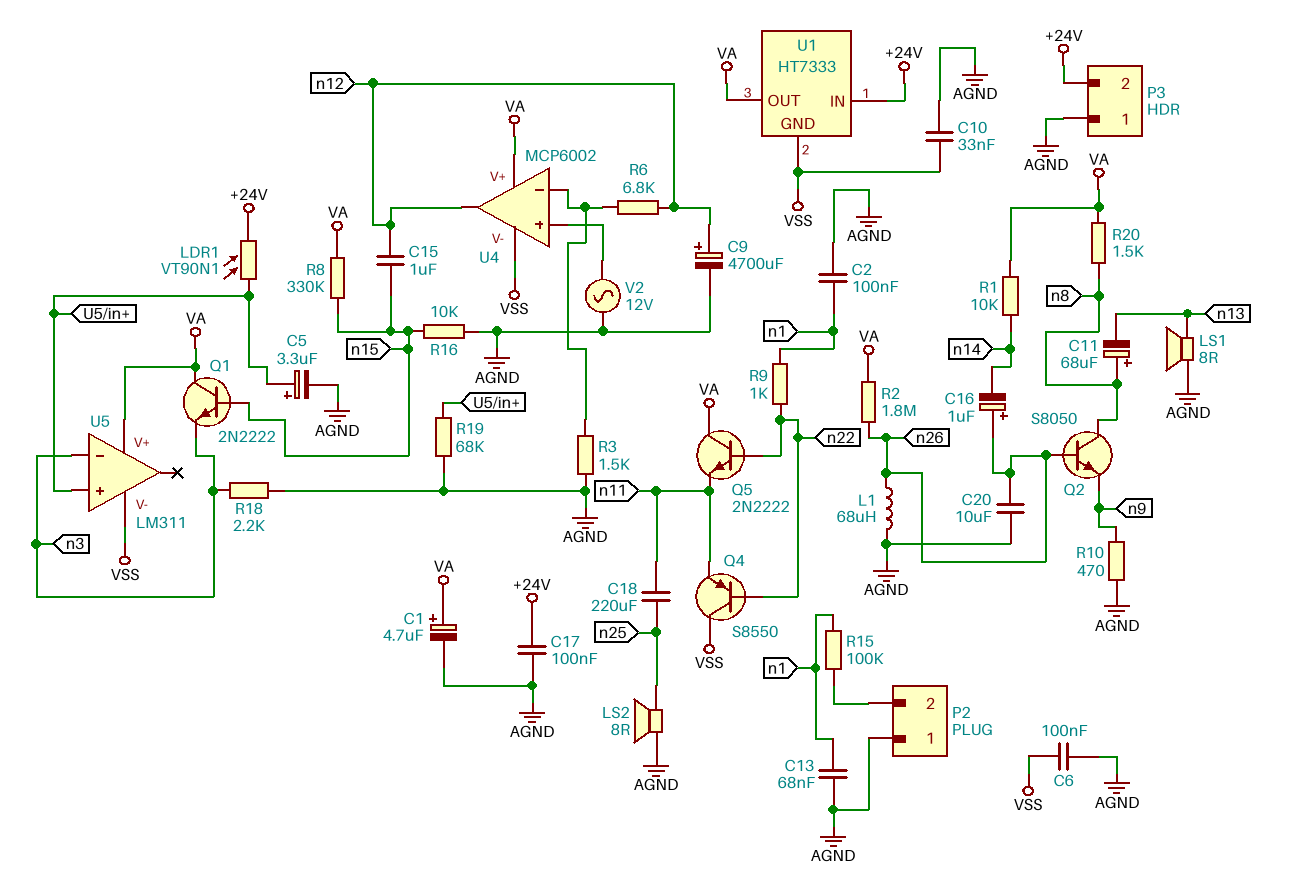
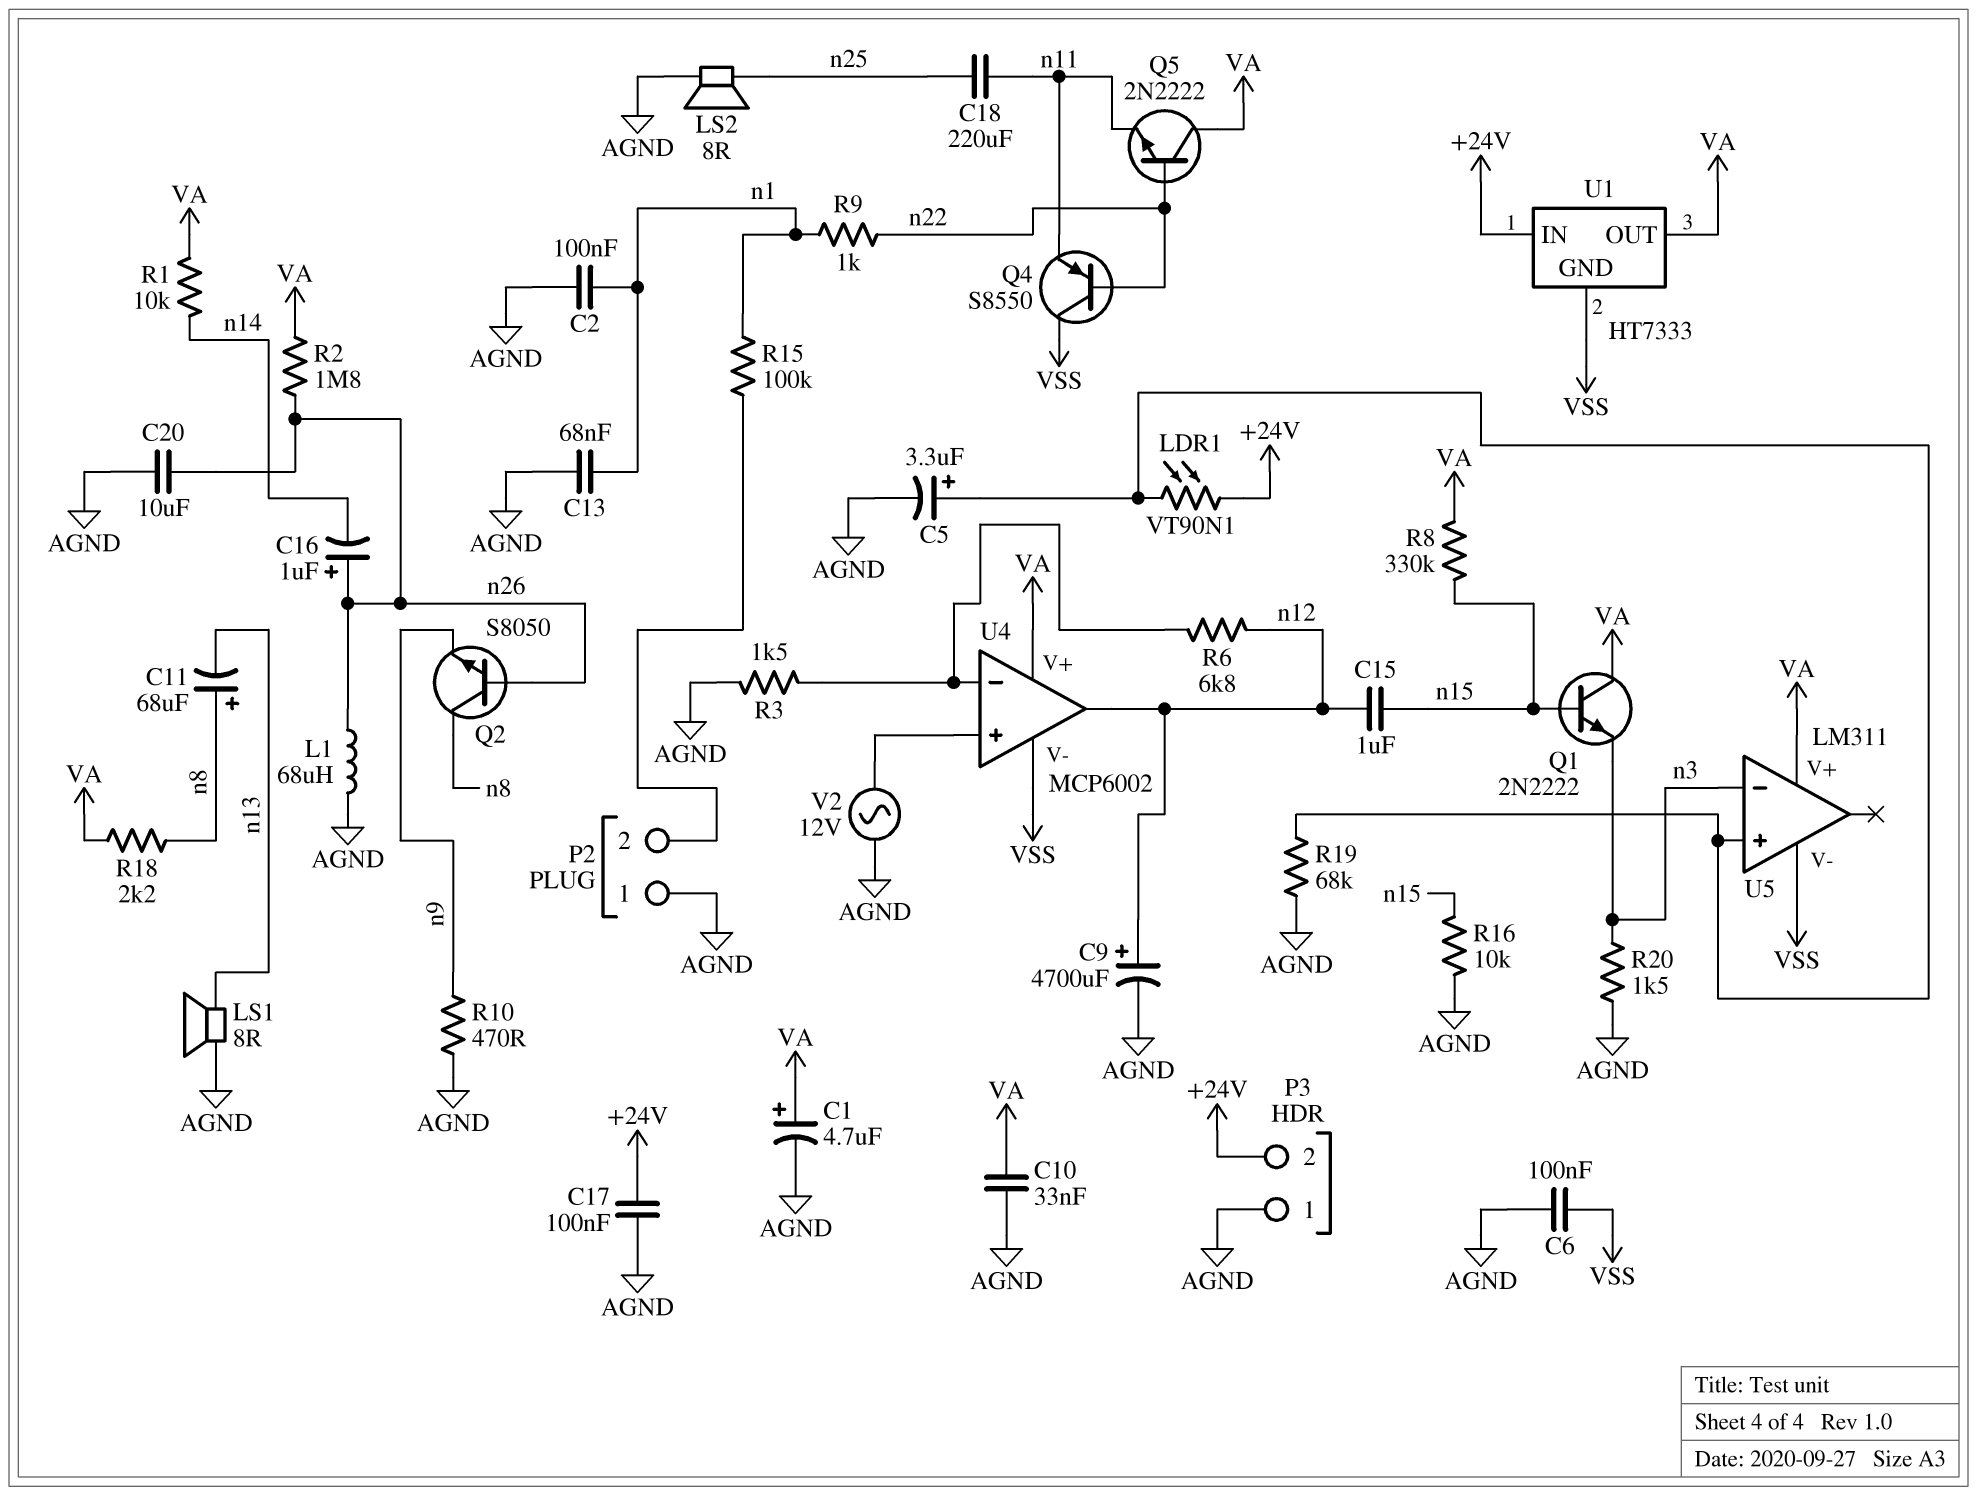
C10: 33nF (AGND, VSS) -> 33nF (AGND, VA)
R18: 2.2k (AGND, n3) -> 2.2k (VA, n8)
R20: 1.5k (VA, n8) -> 1.5k (AGND, n3)

